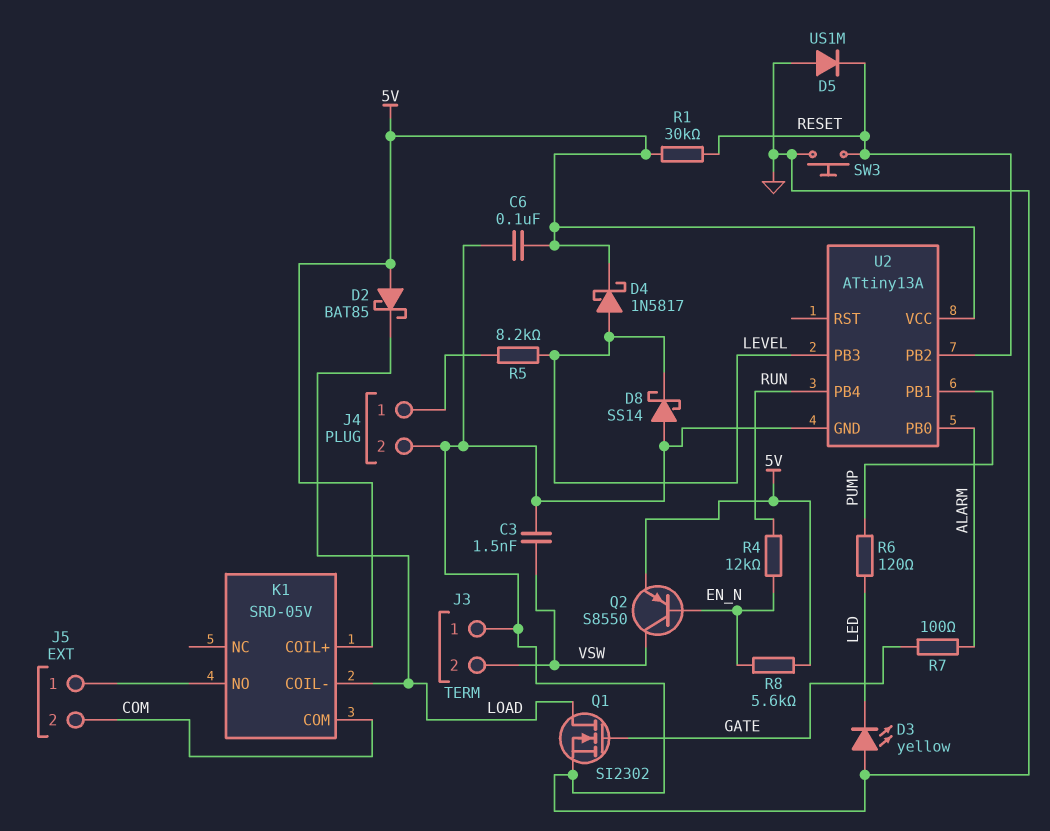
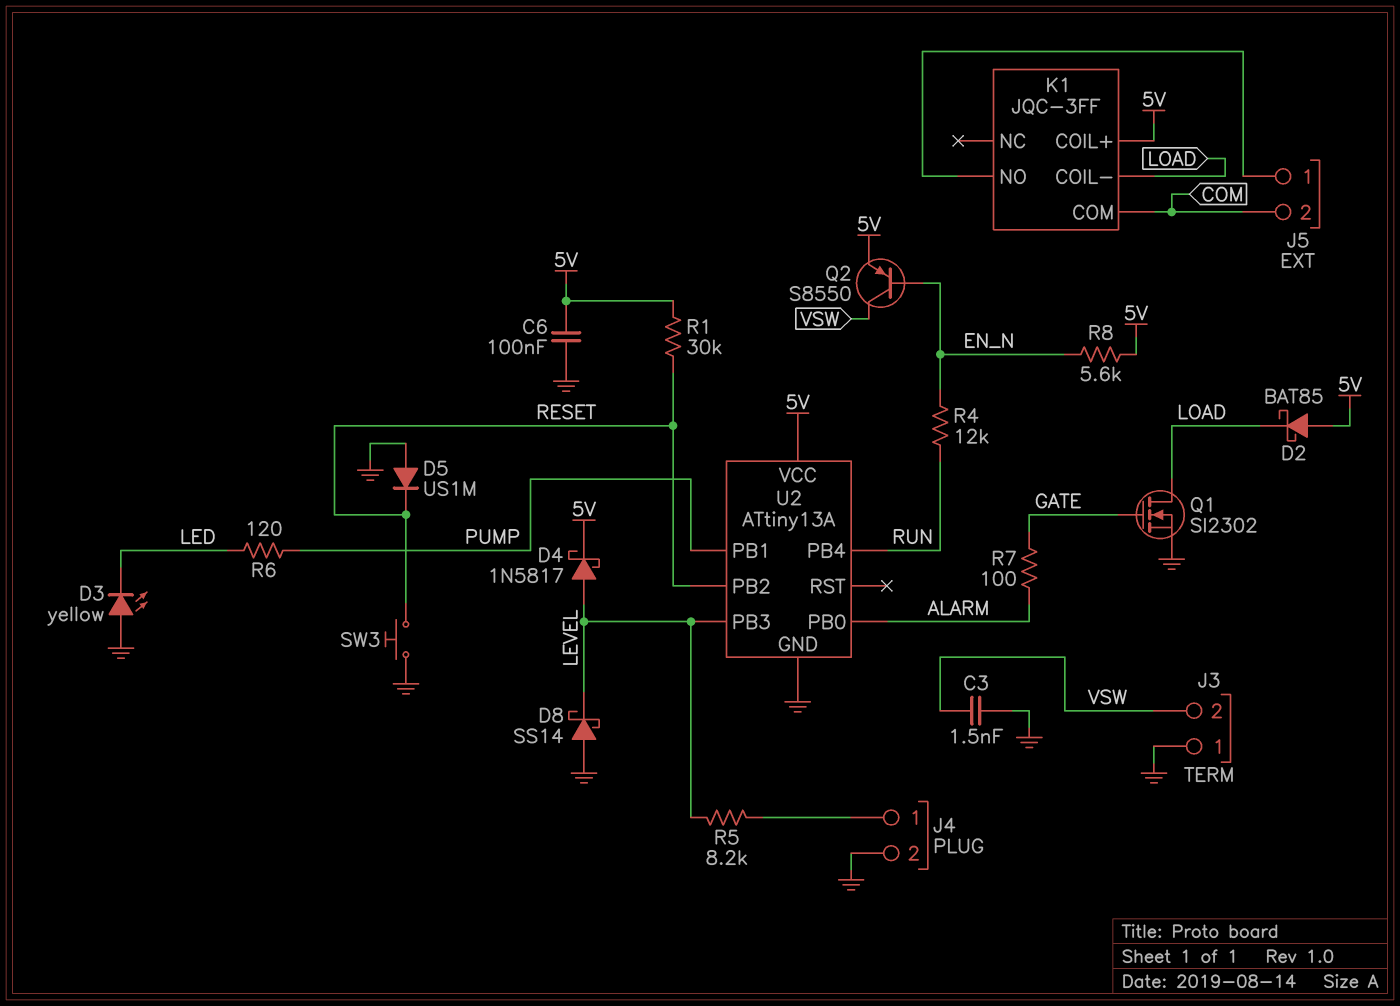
K1: SRD-05V -> JQC-3FF

